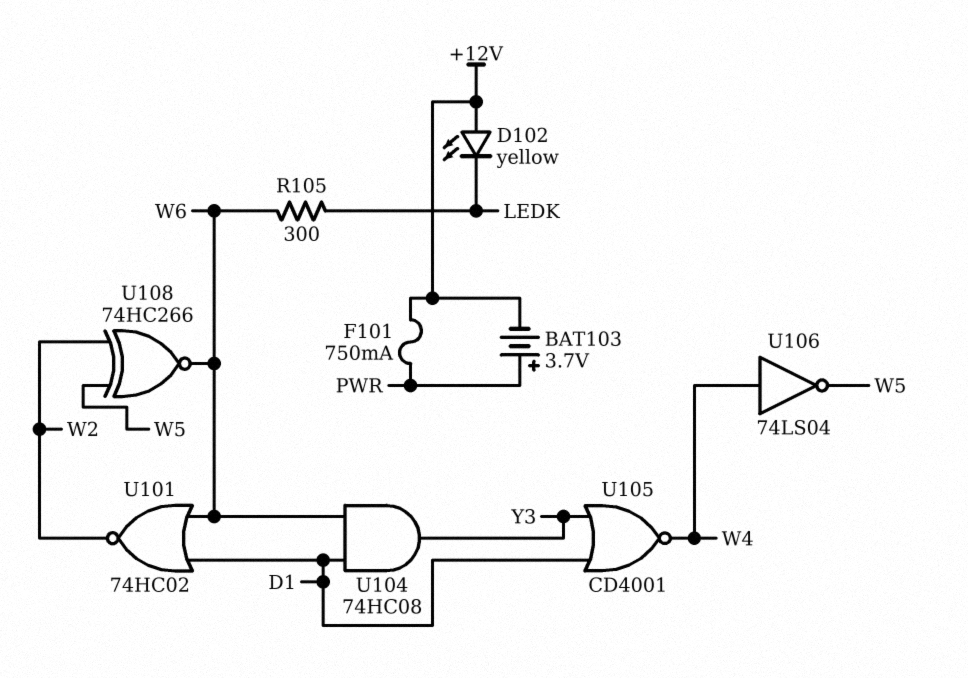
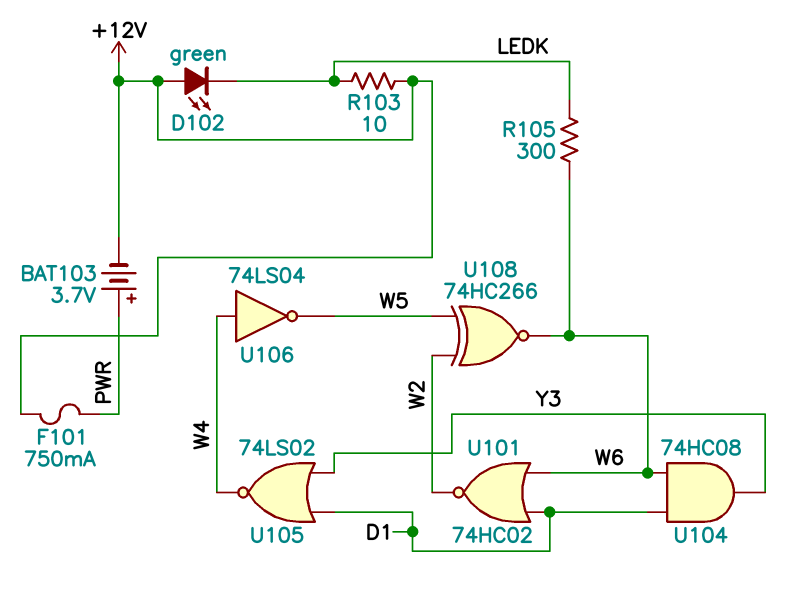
D102: LED yellow (A +12V, K LEDK) -> LED green (A +12V, K LEDK)
R103: none -> 10 (+12V, LEDK)
U105: NOR CD4001 (in D1, in Y3, out W4) -> NOR 74LS02 (in D1, in Y3, out W4)

